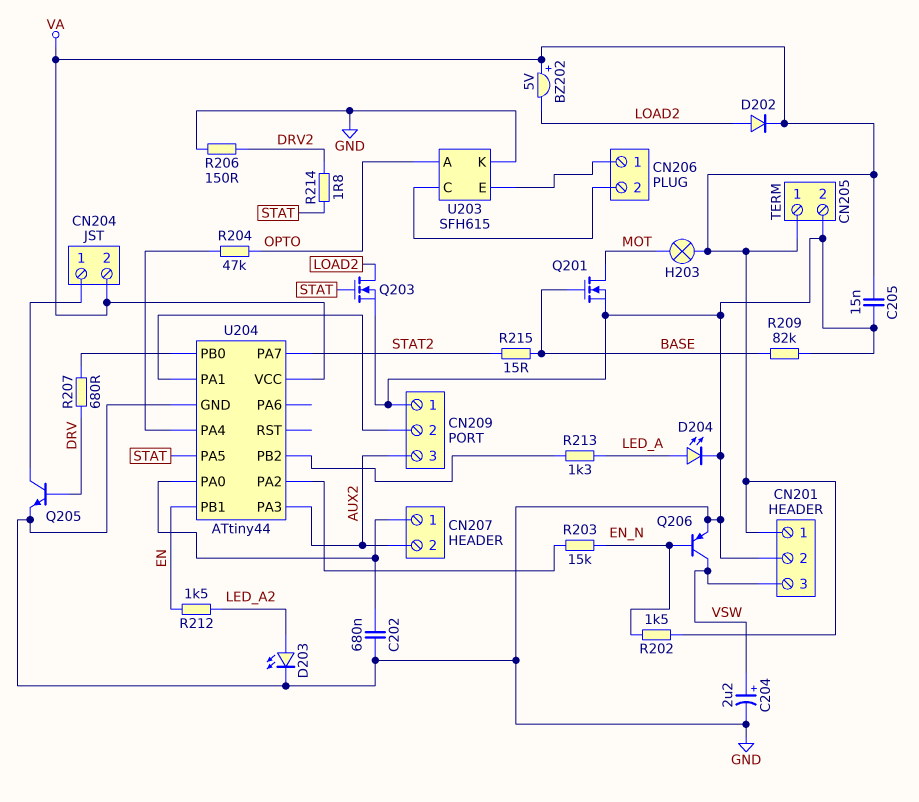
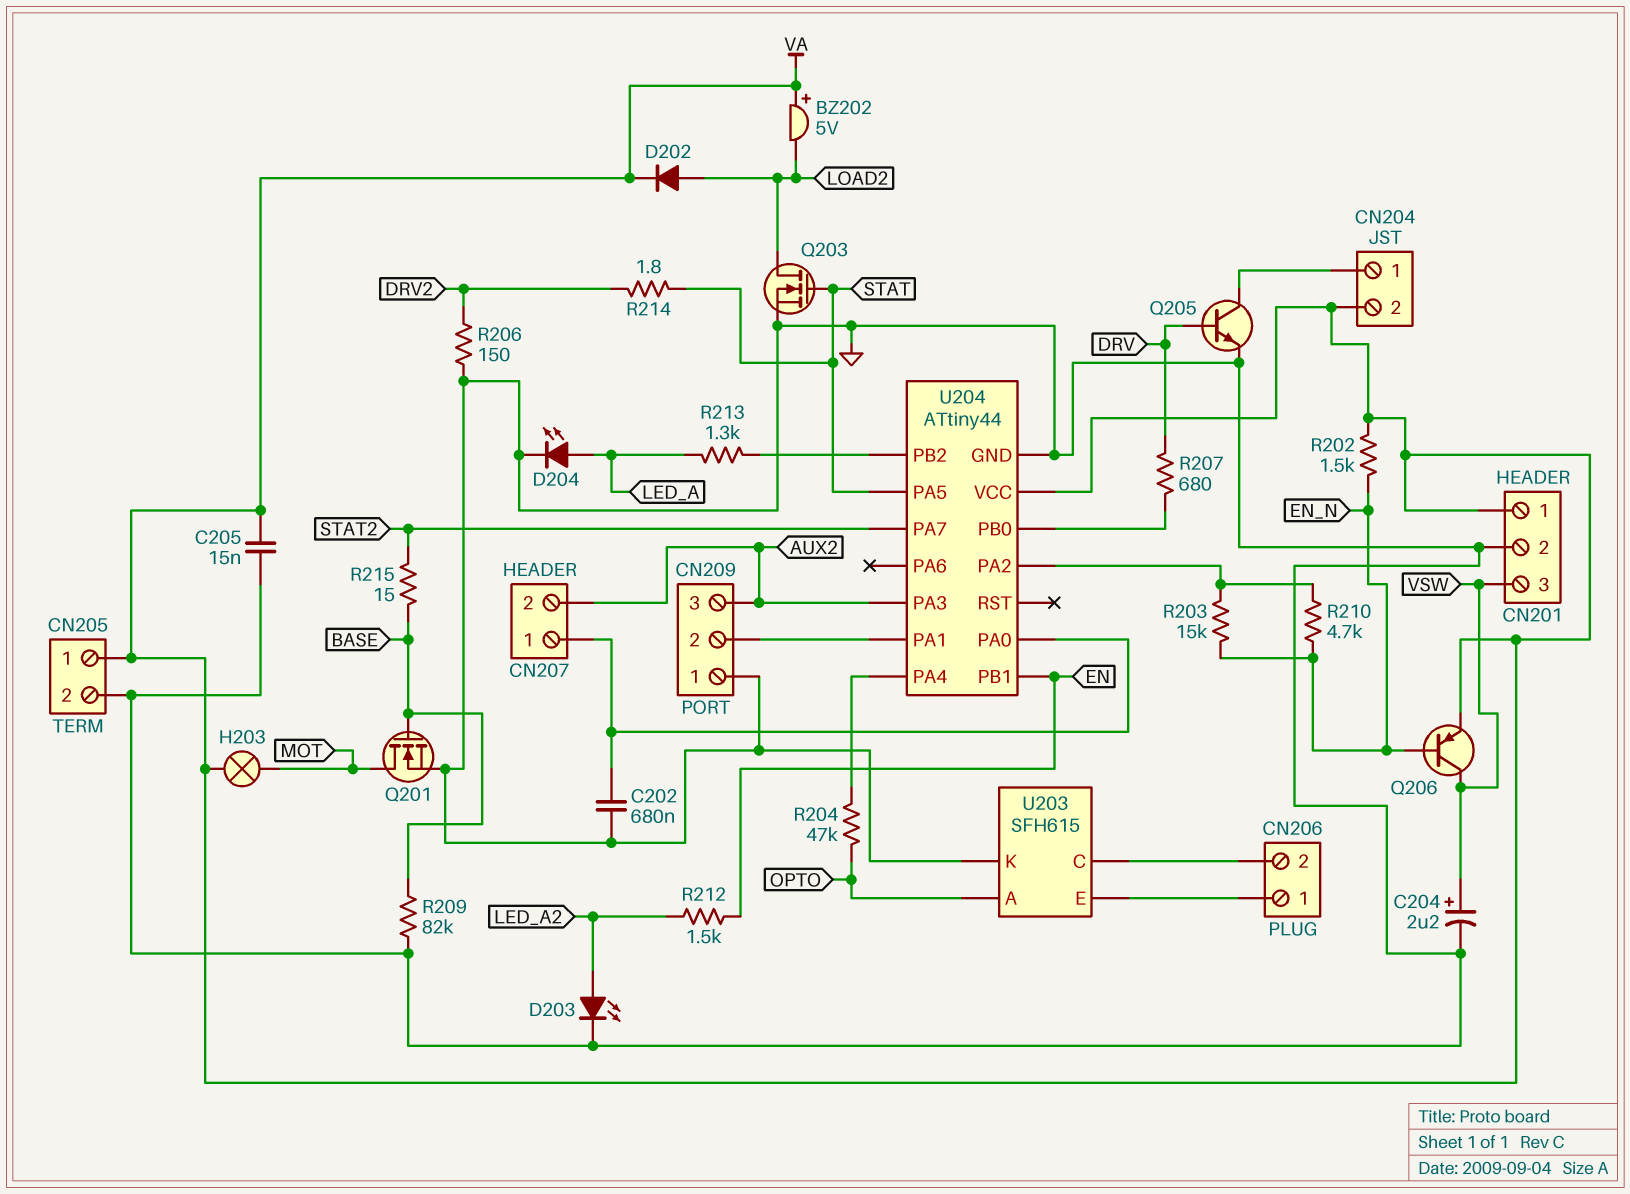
Q206: PNP (B EN_N, C VSW, E GND) -> PNP (B EN_N, C VSW, E VA)
R210: none -> 4.7k (EN_N, U204/PA2)

